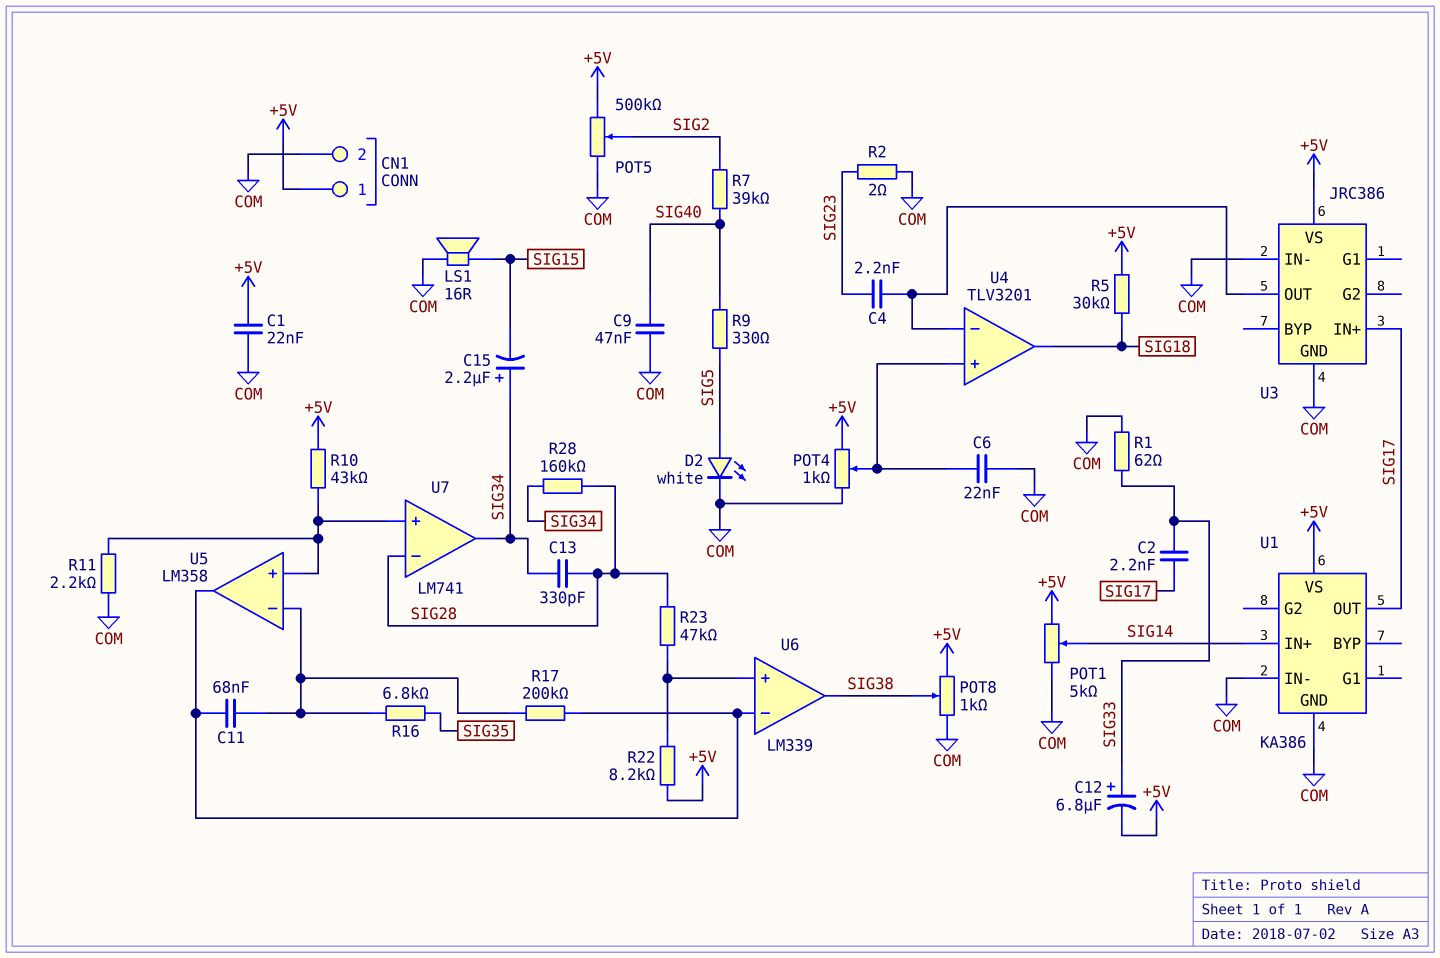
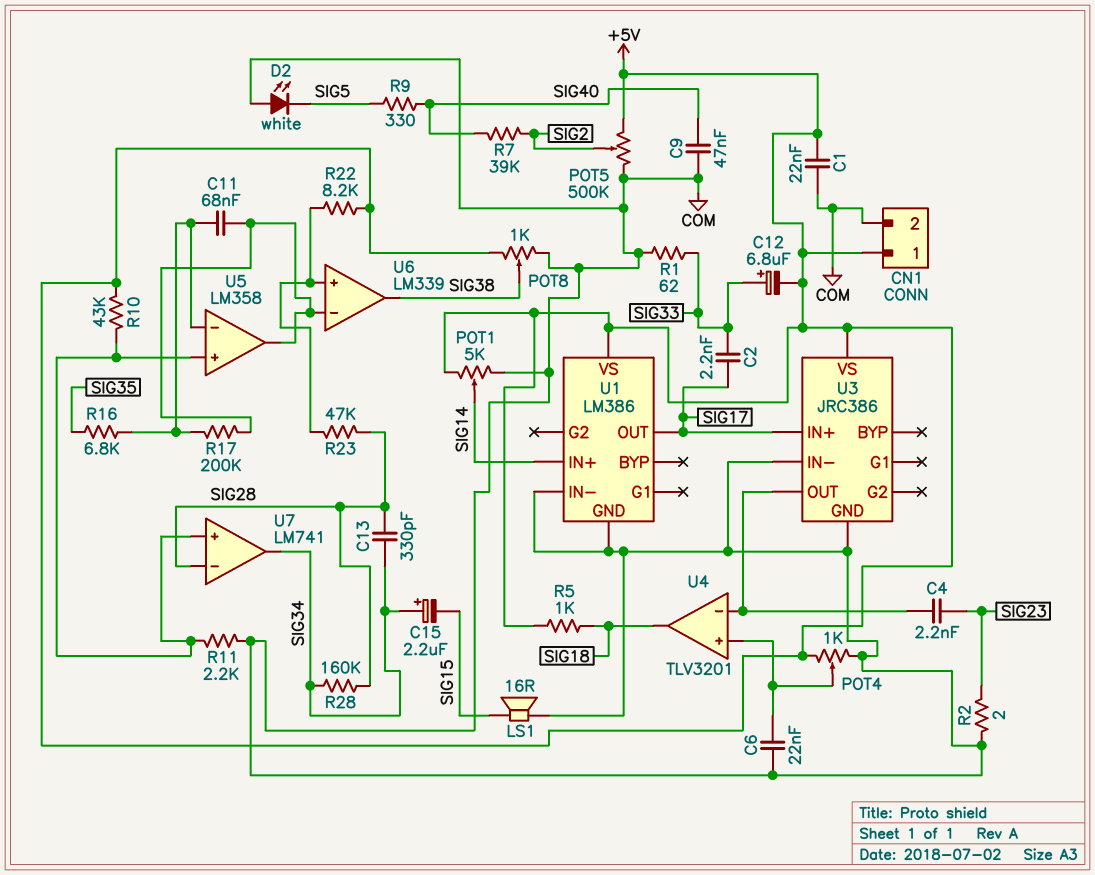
D2: LED white (A SIG5, K COM) -> LED white (A COM, K SIG5)
R5: 30k (+5V, SIG18) -> 1k (+5V, SIG18)
U1: KA386 -> LM386

